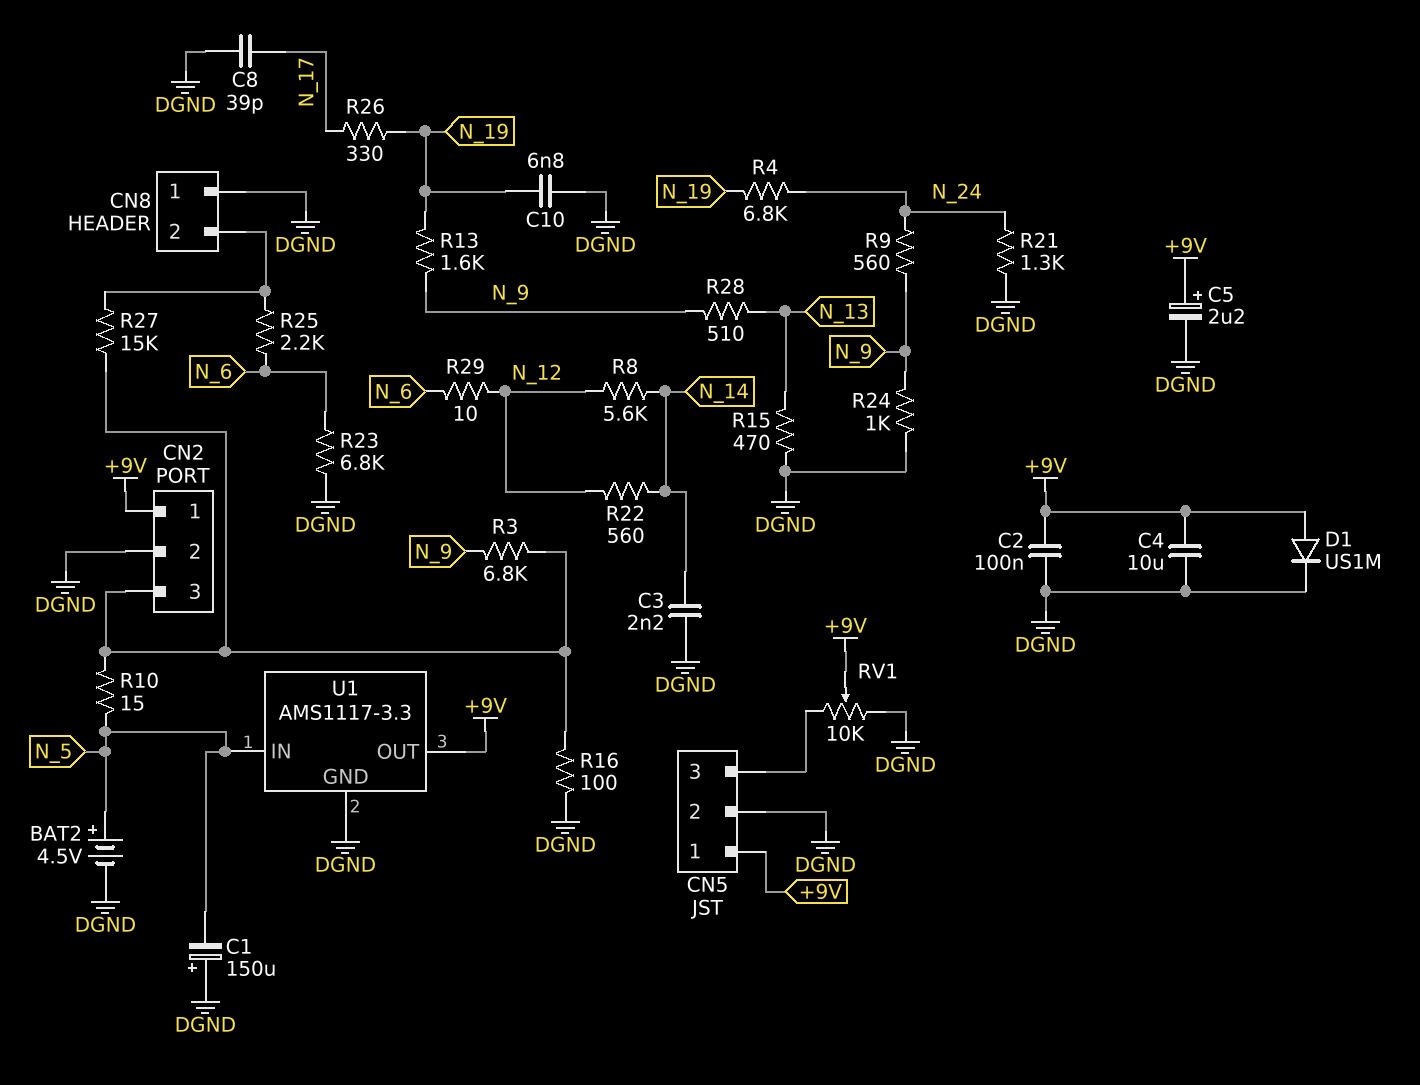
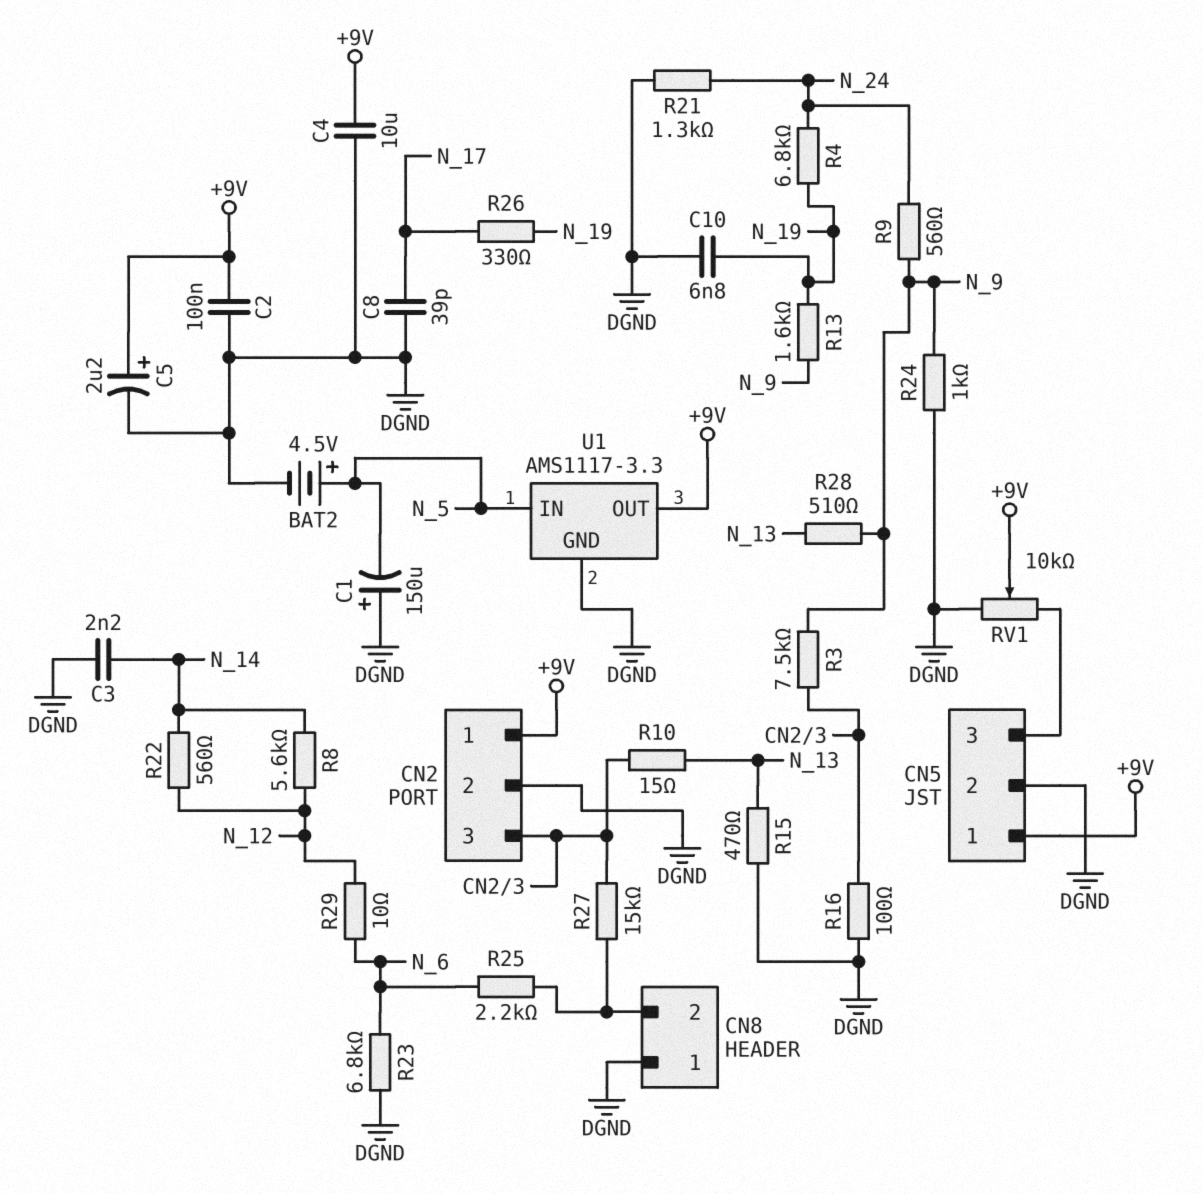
D1: diode US1M (A +9V, K DGND) -> none
R3: 6.8k (CN2/3, N_9) -> 7.5k (CN2/3, N_9)
R10: 15 (CN2/3, N_5) -> 15 (CN2/3, N_13)

